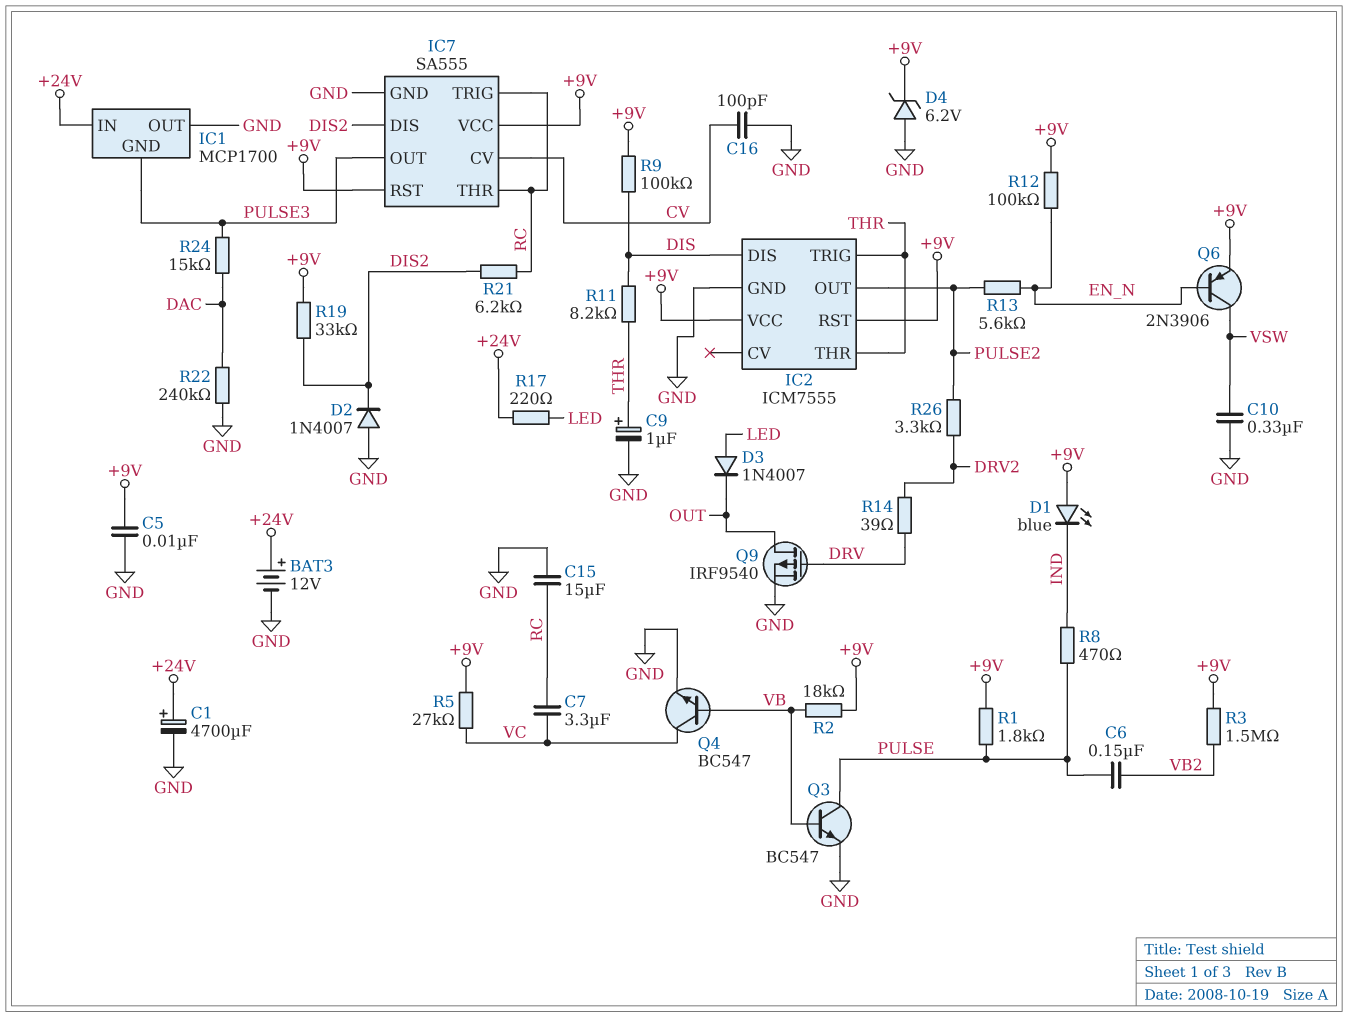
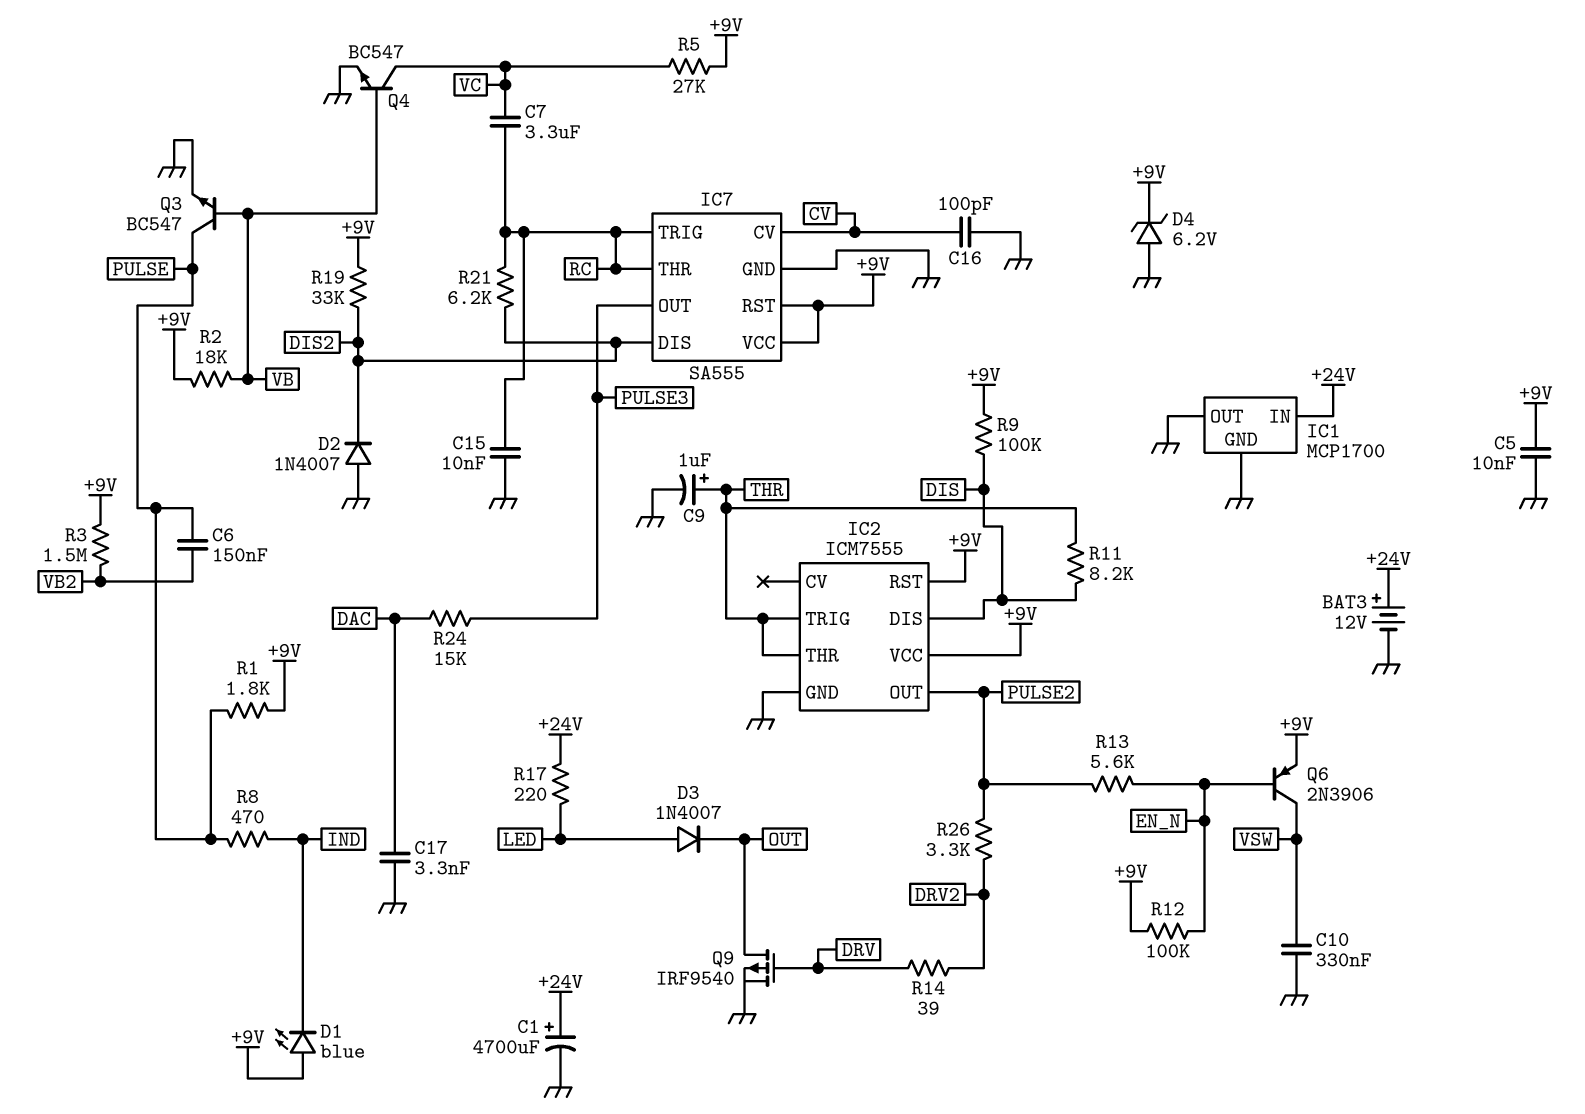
C15: 15uF (GND, RC) -> 10nF (GND, RC)
C17: none -> 3.3nF (DAC, GND)
IC1 pin GND: PULSE3 -> GND
R22: 240k (DAC, GND) -> none

